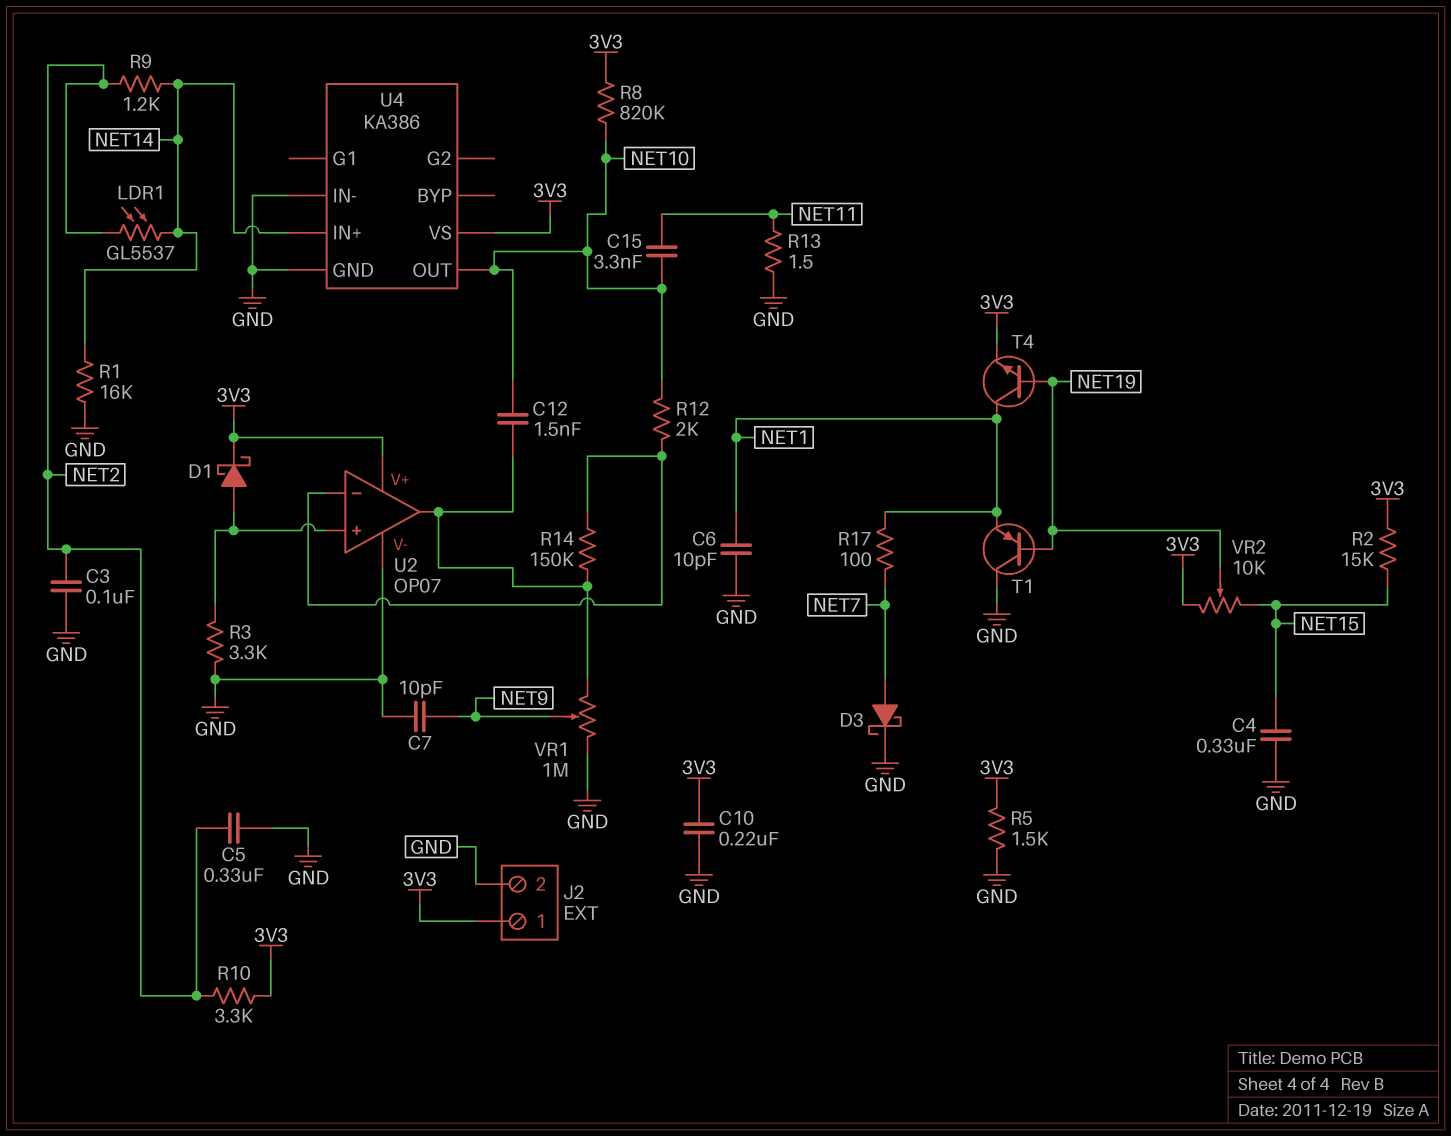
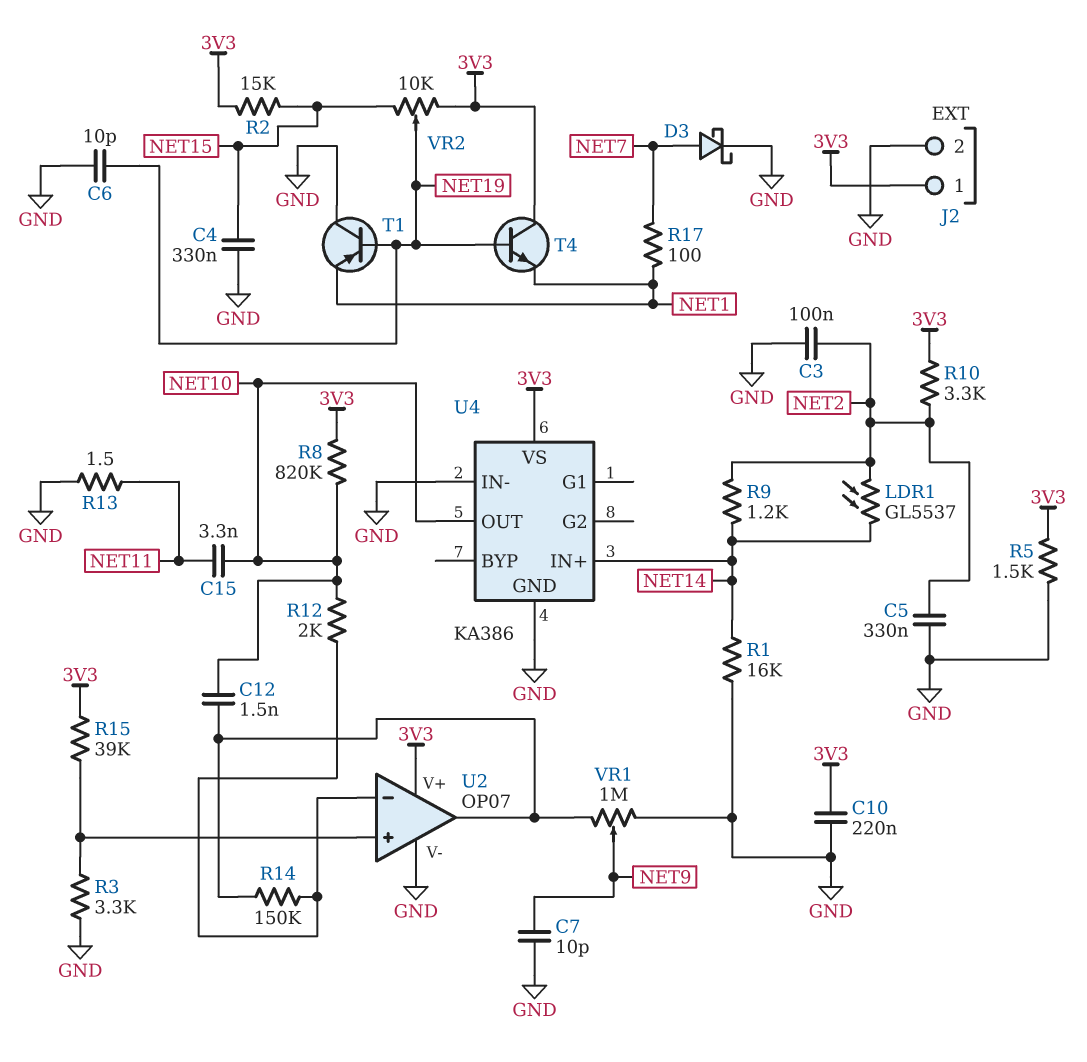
C6: 10pF (GND, NET1) -> 10pF (GND, NET19)
D1: schottky (A U2/in+, K 3V3) -> none
R15: none -> 39k (3V3, U2/in+)
T4: NPN (B NET19, C NET1, E 3V3) -> NPN (B NET19, C 3V3, E NET1)

